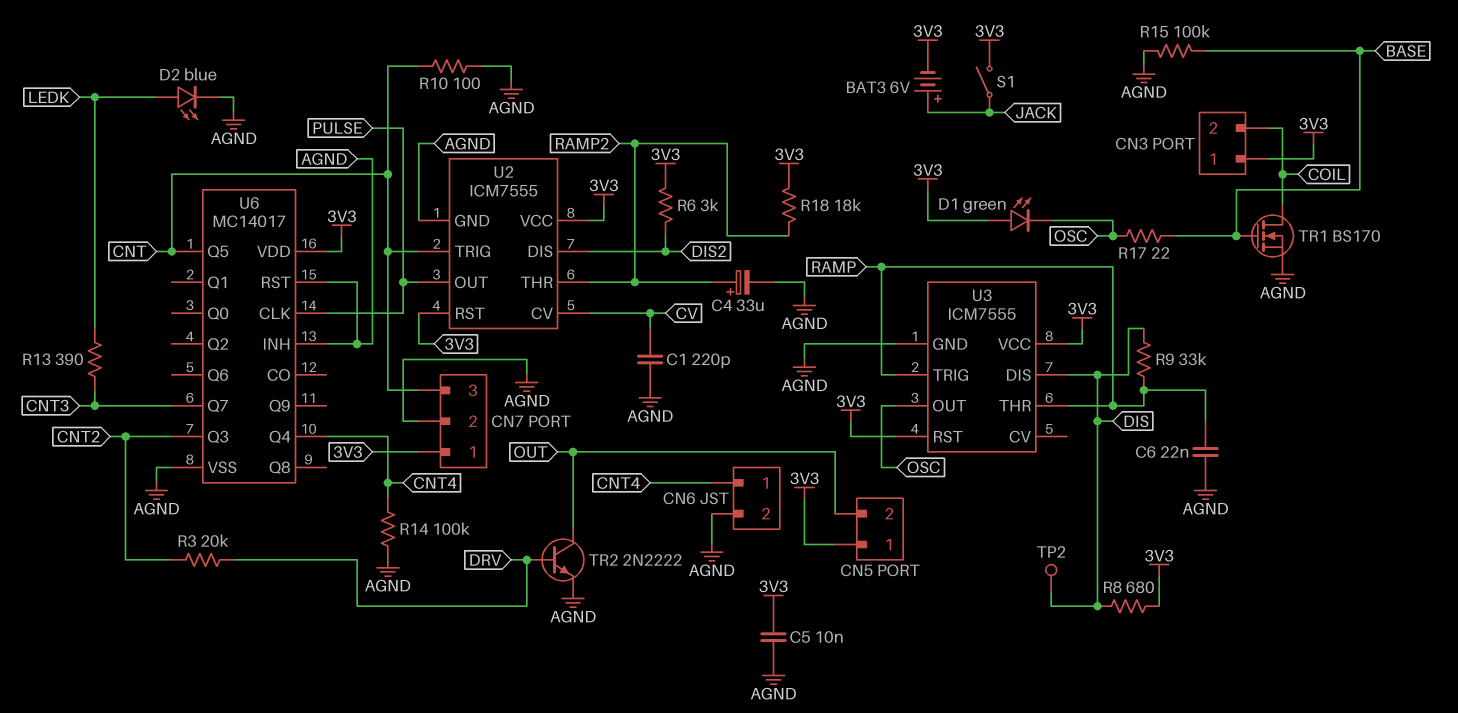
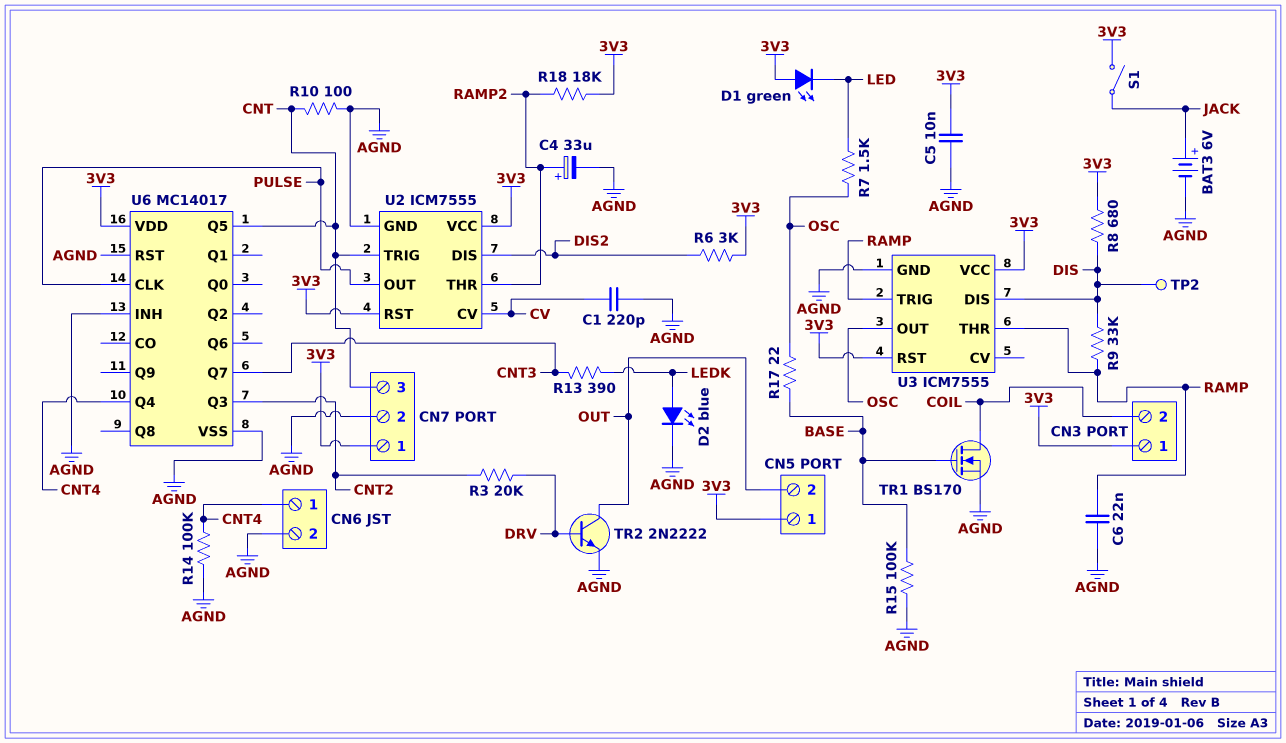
BAT3: 6V (plus JACK, minus 3V3) -> 6V (plus JACK, minus AGND)
D1: LED green (A 3V3, K OSC) -> LED green (A 3V3, K LED)
R7: none -> 1.5k (LED, OSC)

